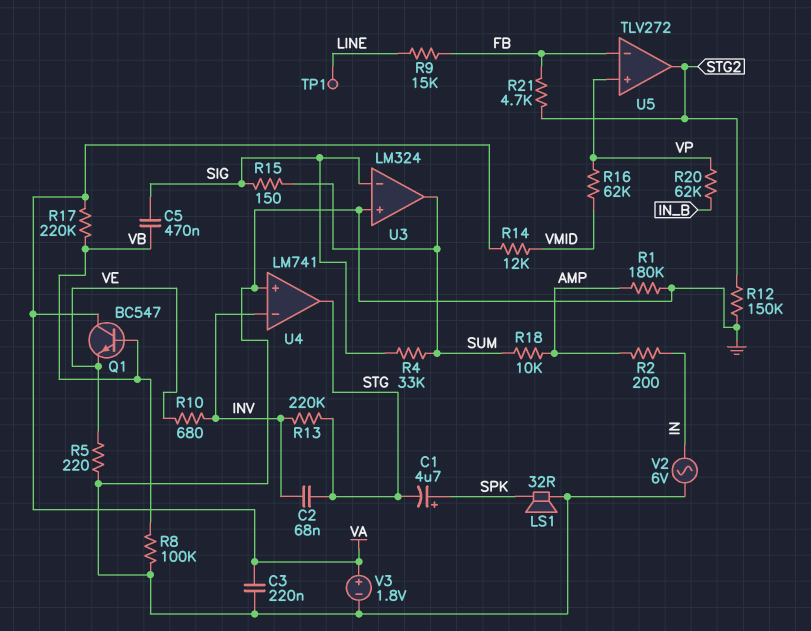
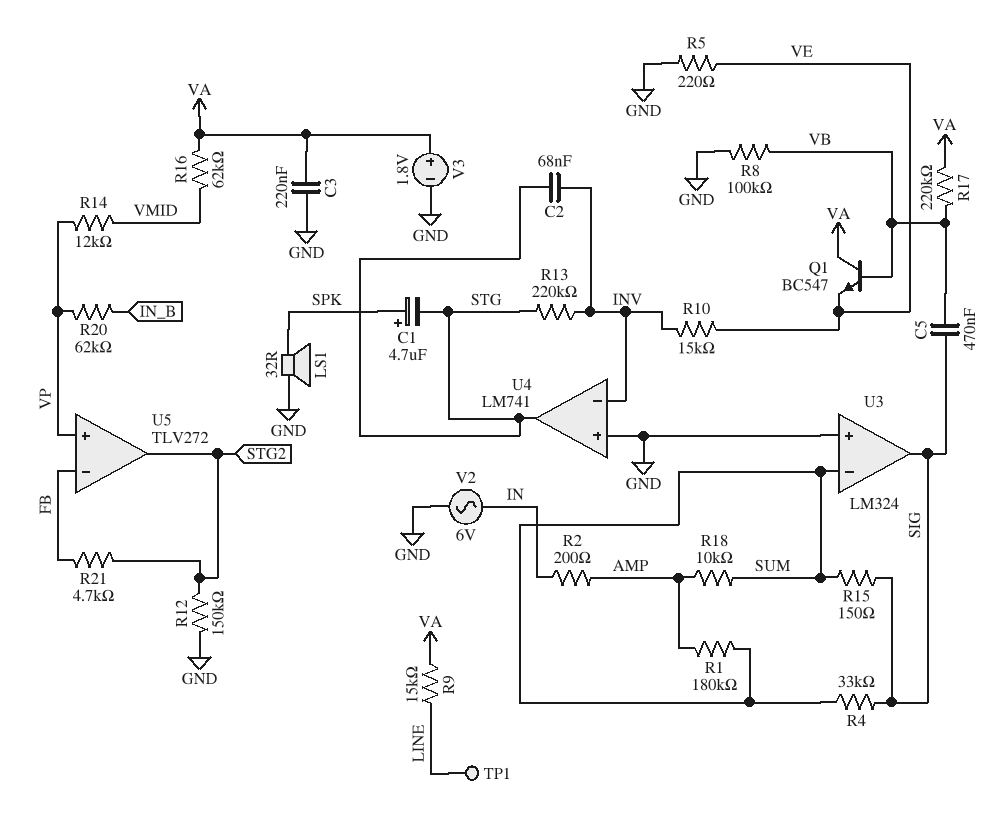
R1: 180k (AMP, GND) -> 180k (AMP, SUM)
R9: 15k (FB, LINE) -> 15k (LINE, VA)
R10: 680 (INV, VE) -> 15k (INV, VE)
R14: 12k (VA, VMID) -> 12k (VMID, VP)
R16: 62k (VMID, VP) -> 62k (VA, VMID)
U3 pin in-: SIG -> SUM
U3 pin out: SUM -> SIG

